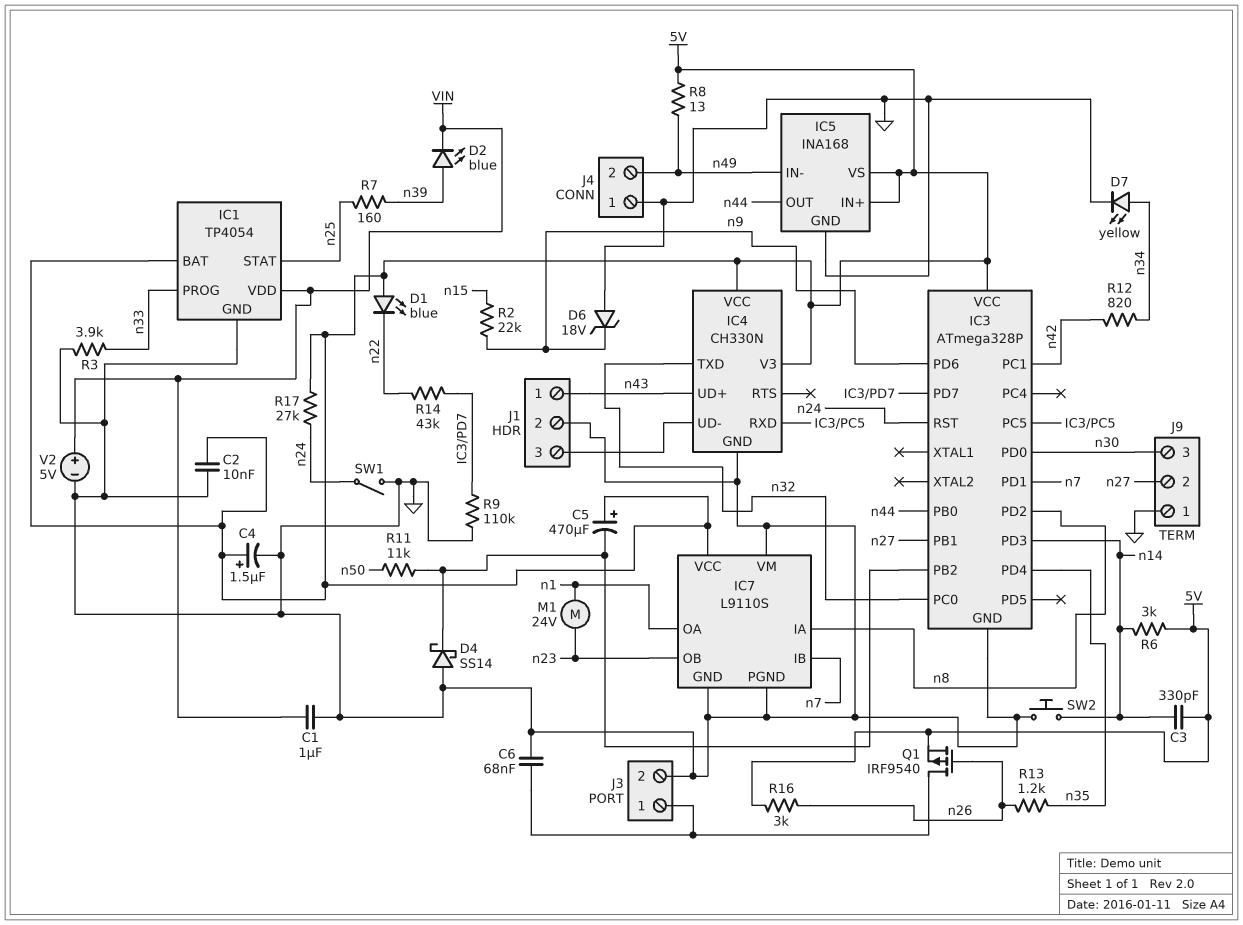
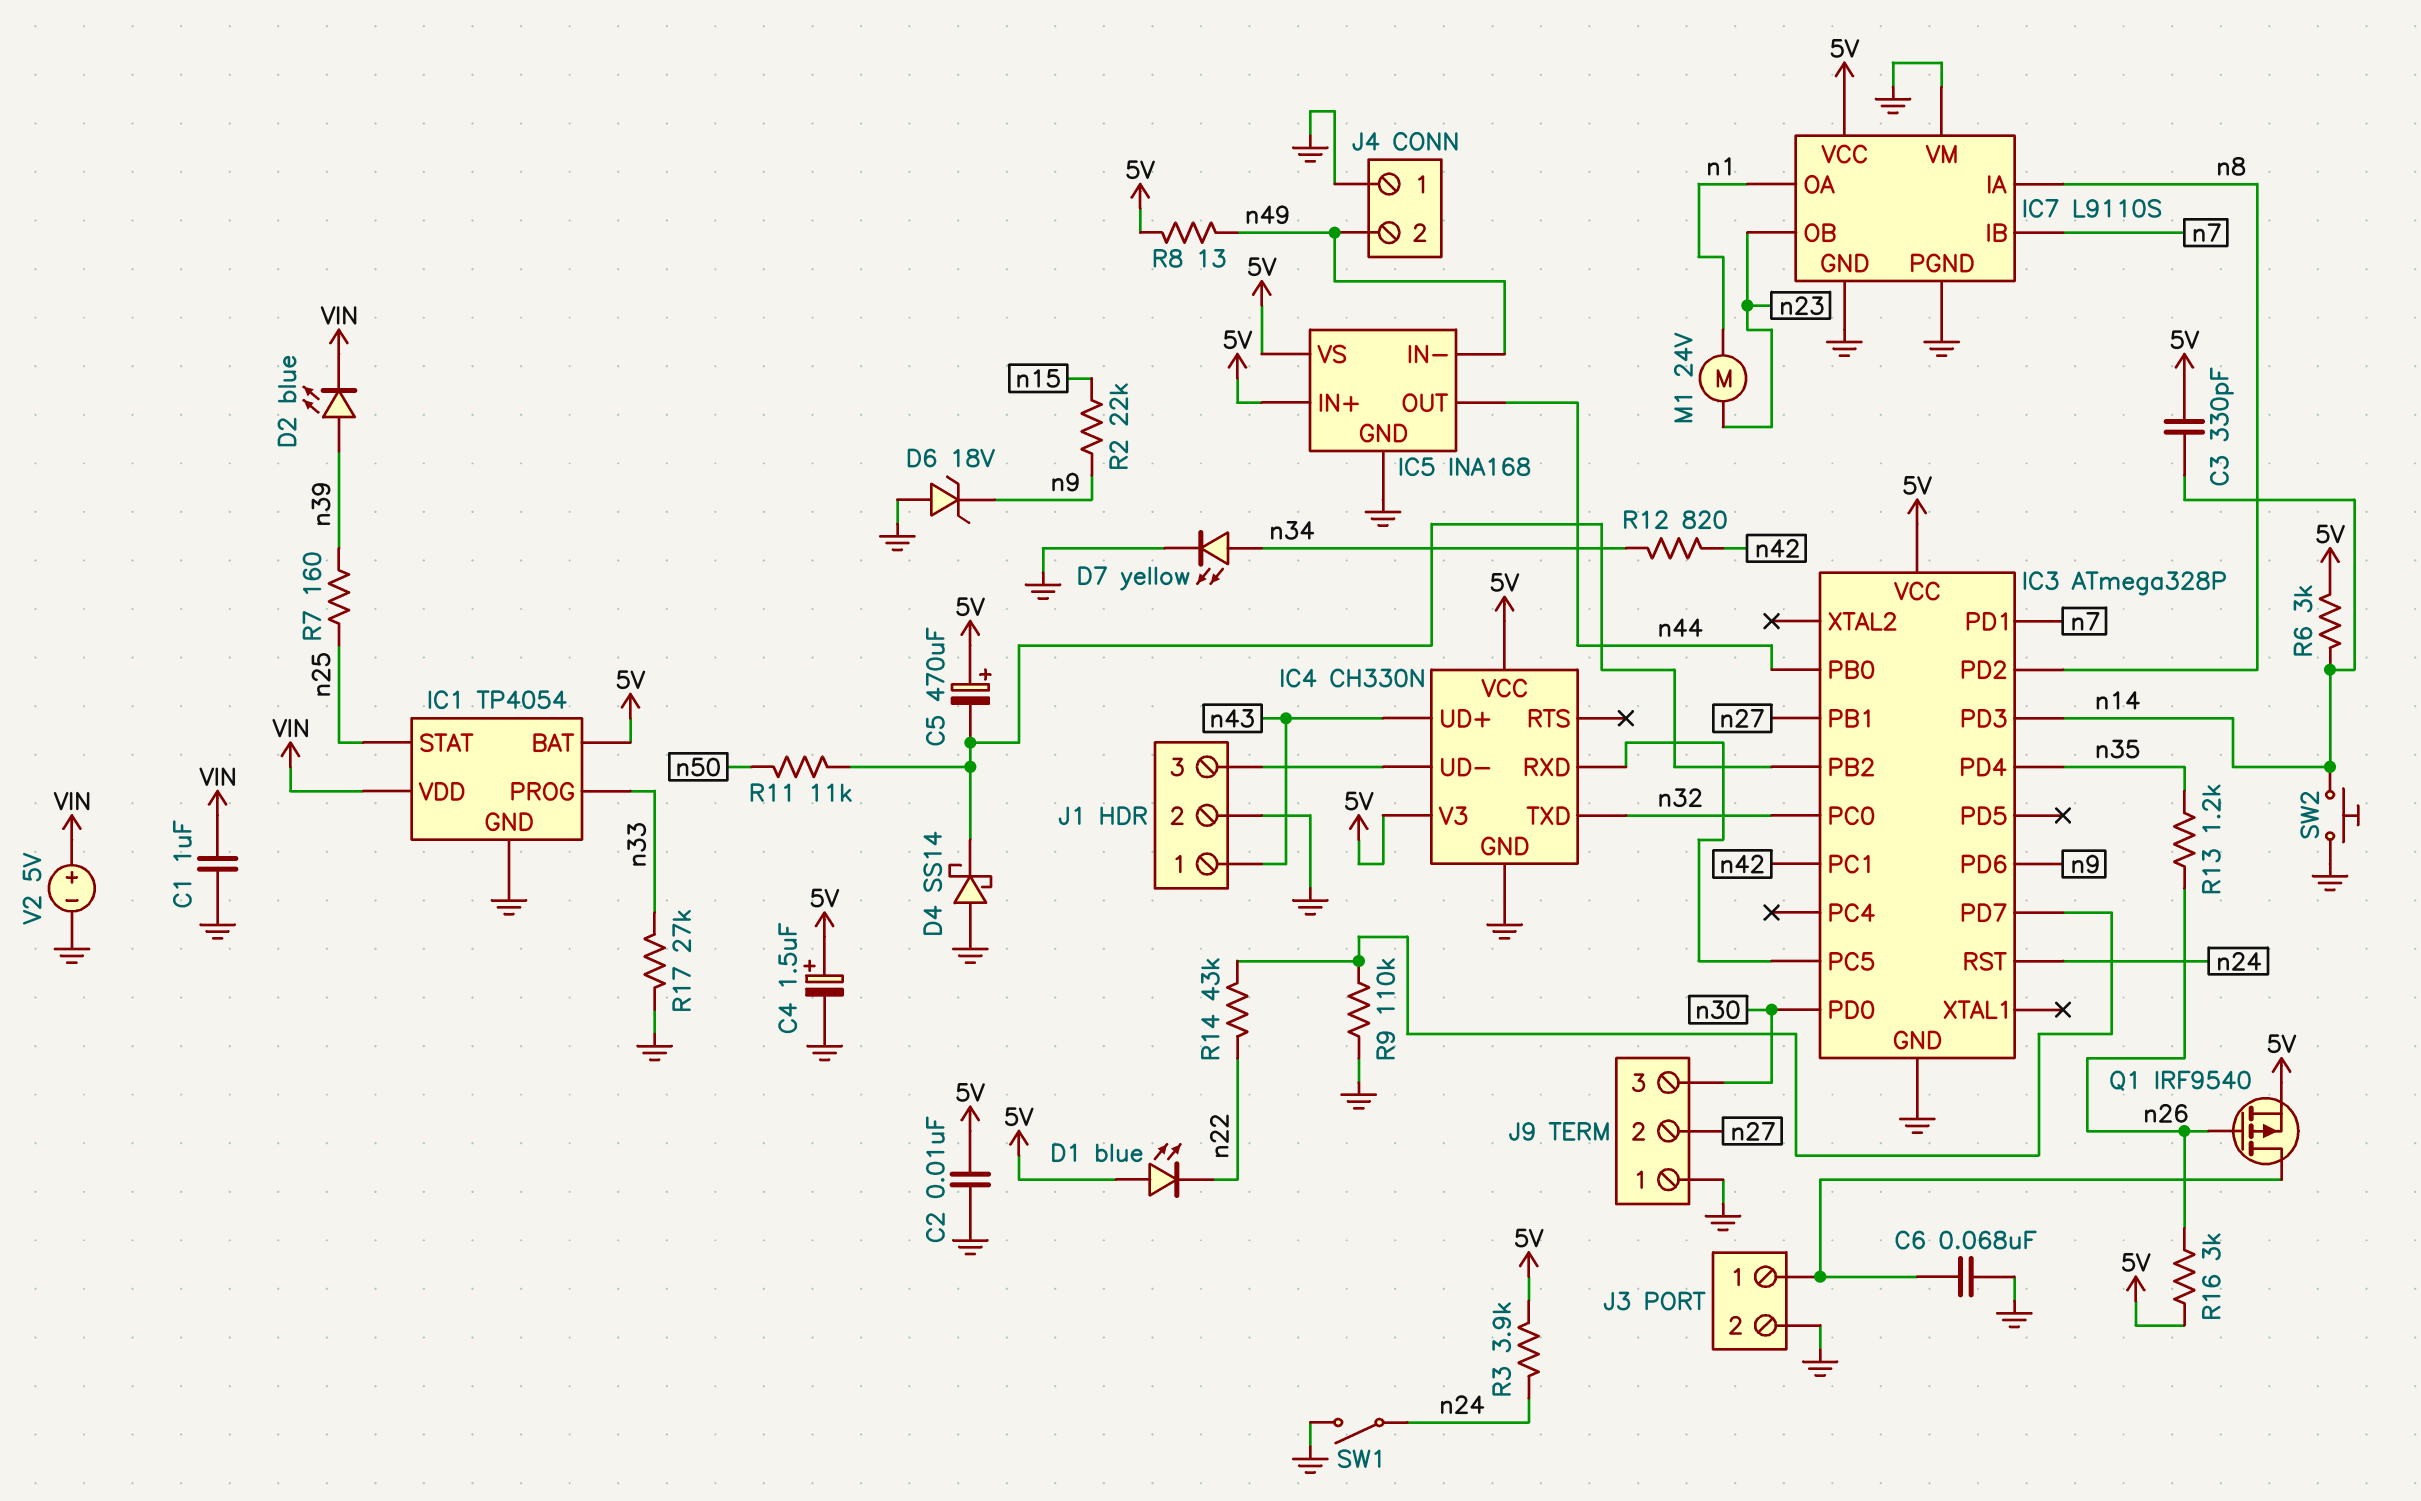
R3: 3.9k (GND, n33) -> 3.9k (5V, n24)
R17: 27k (5V, n24) -> 27k (GND, n33)

